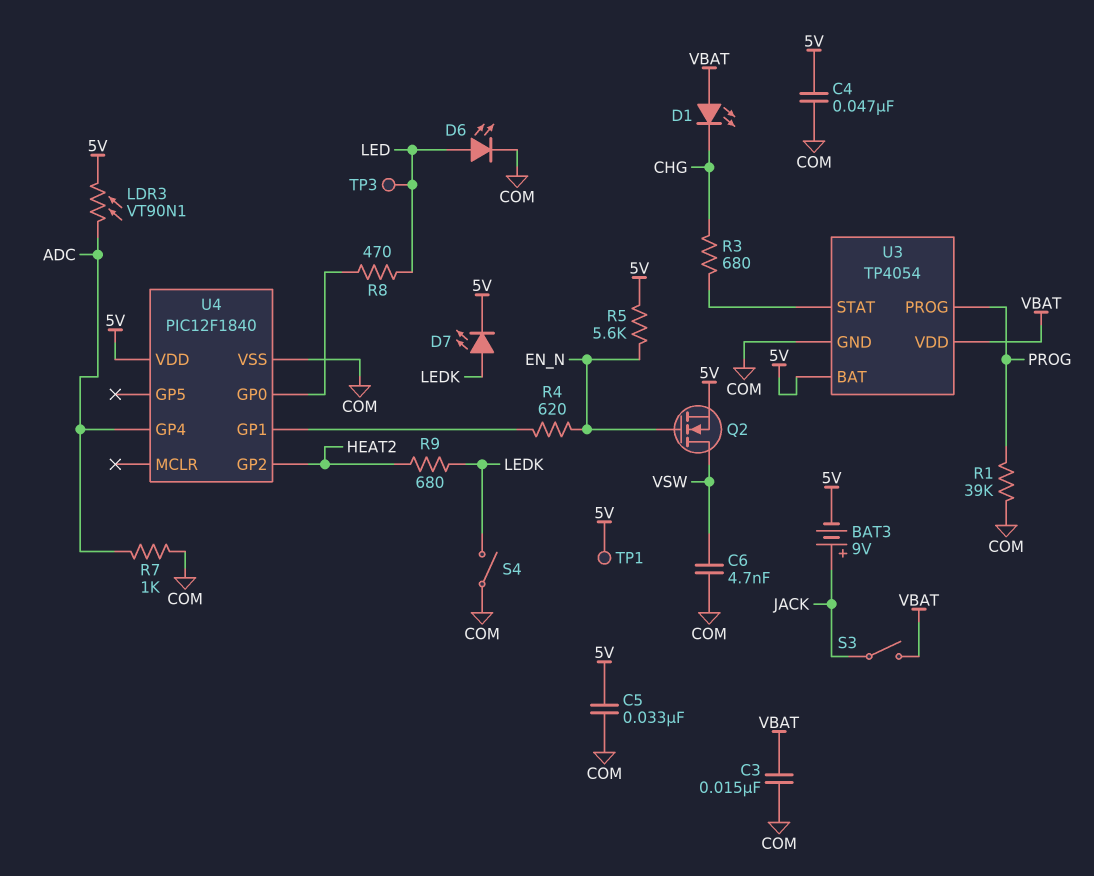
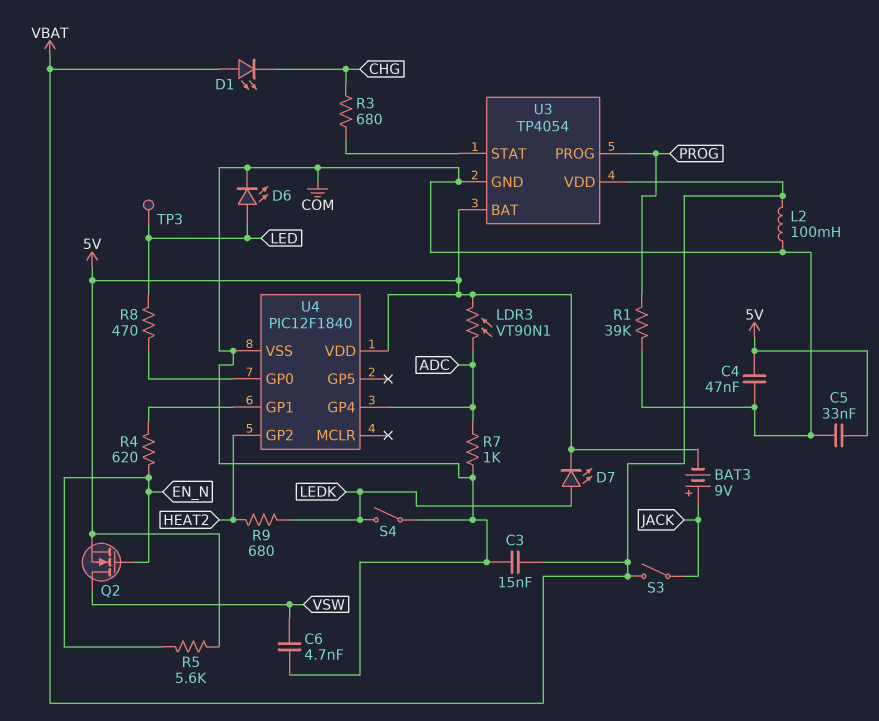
L2: none -> 100mH (COM, VBAT)
TP1: test point (5V) -> none

